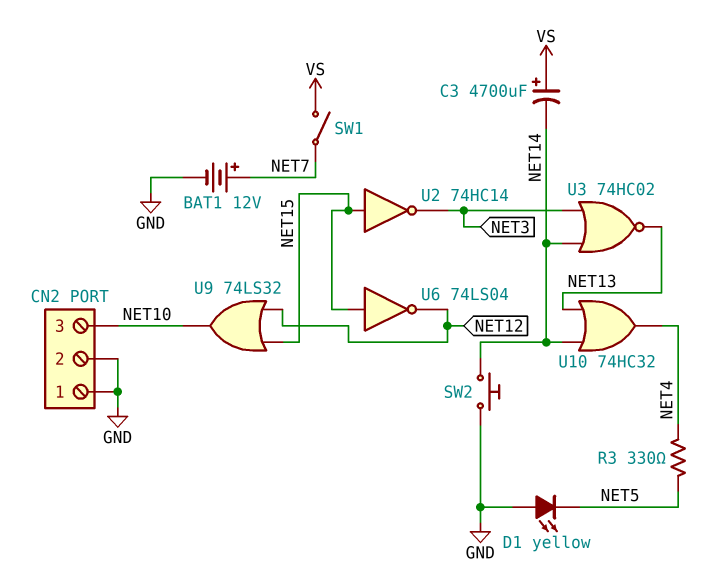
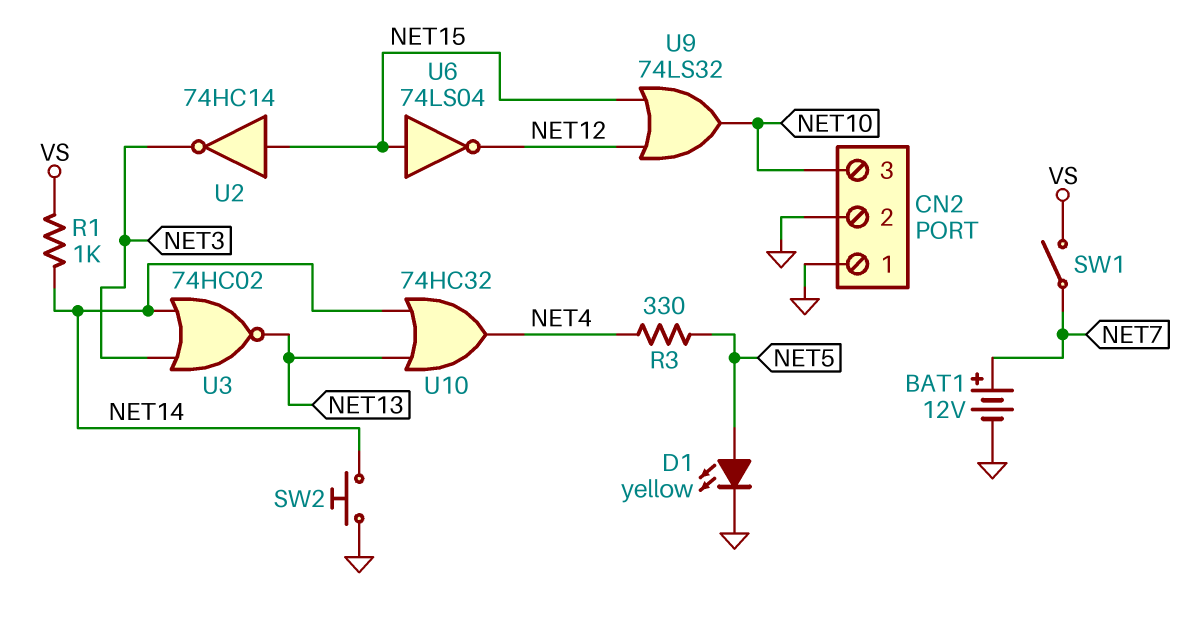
C3: 4700uF (plus VS, minus NET14) -> none
D1: LED yellow (A GND, K NET5) -> LED yellow (A NET5, K GND)
R1: none -> 1k (NET14, VS)

